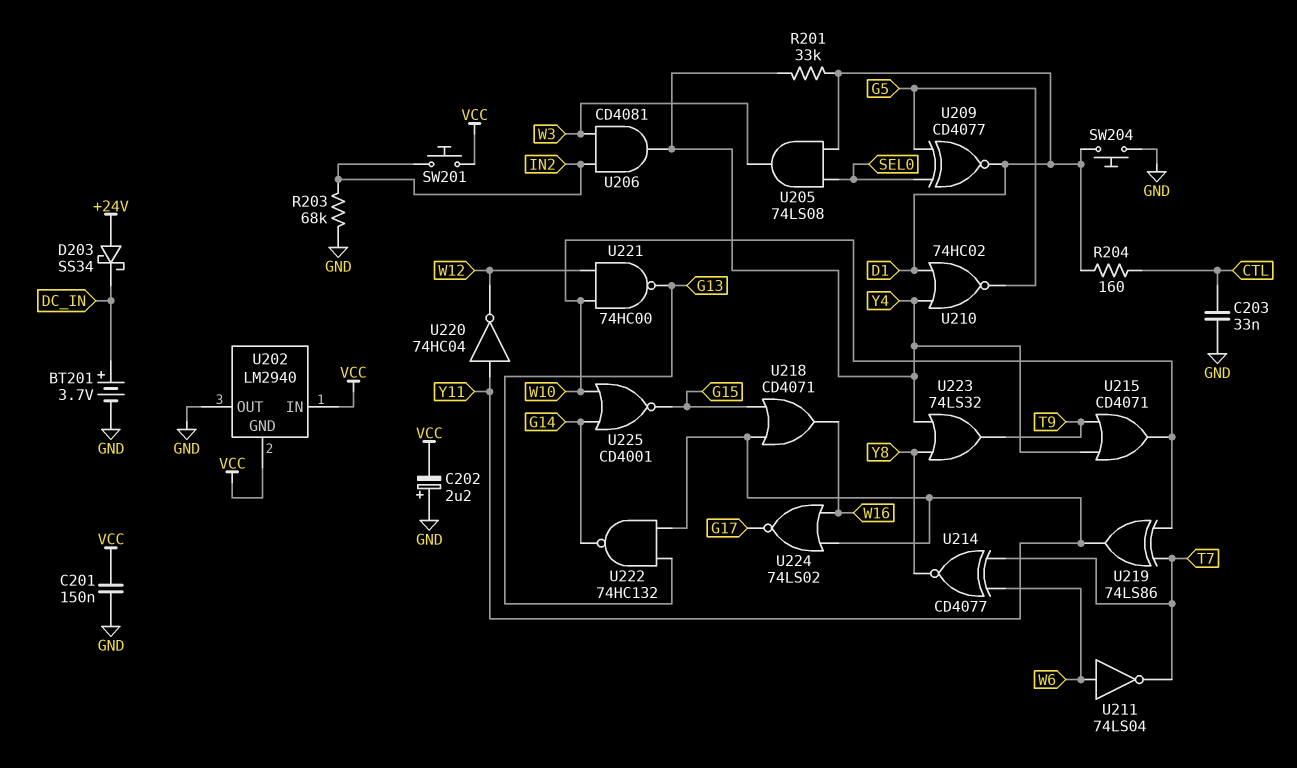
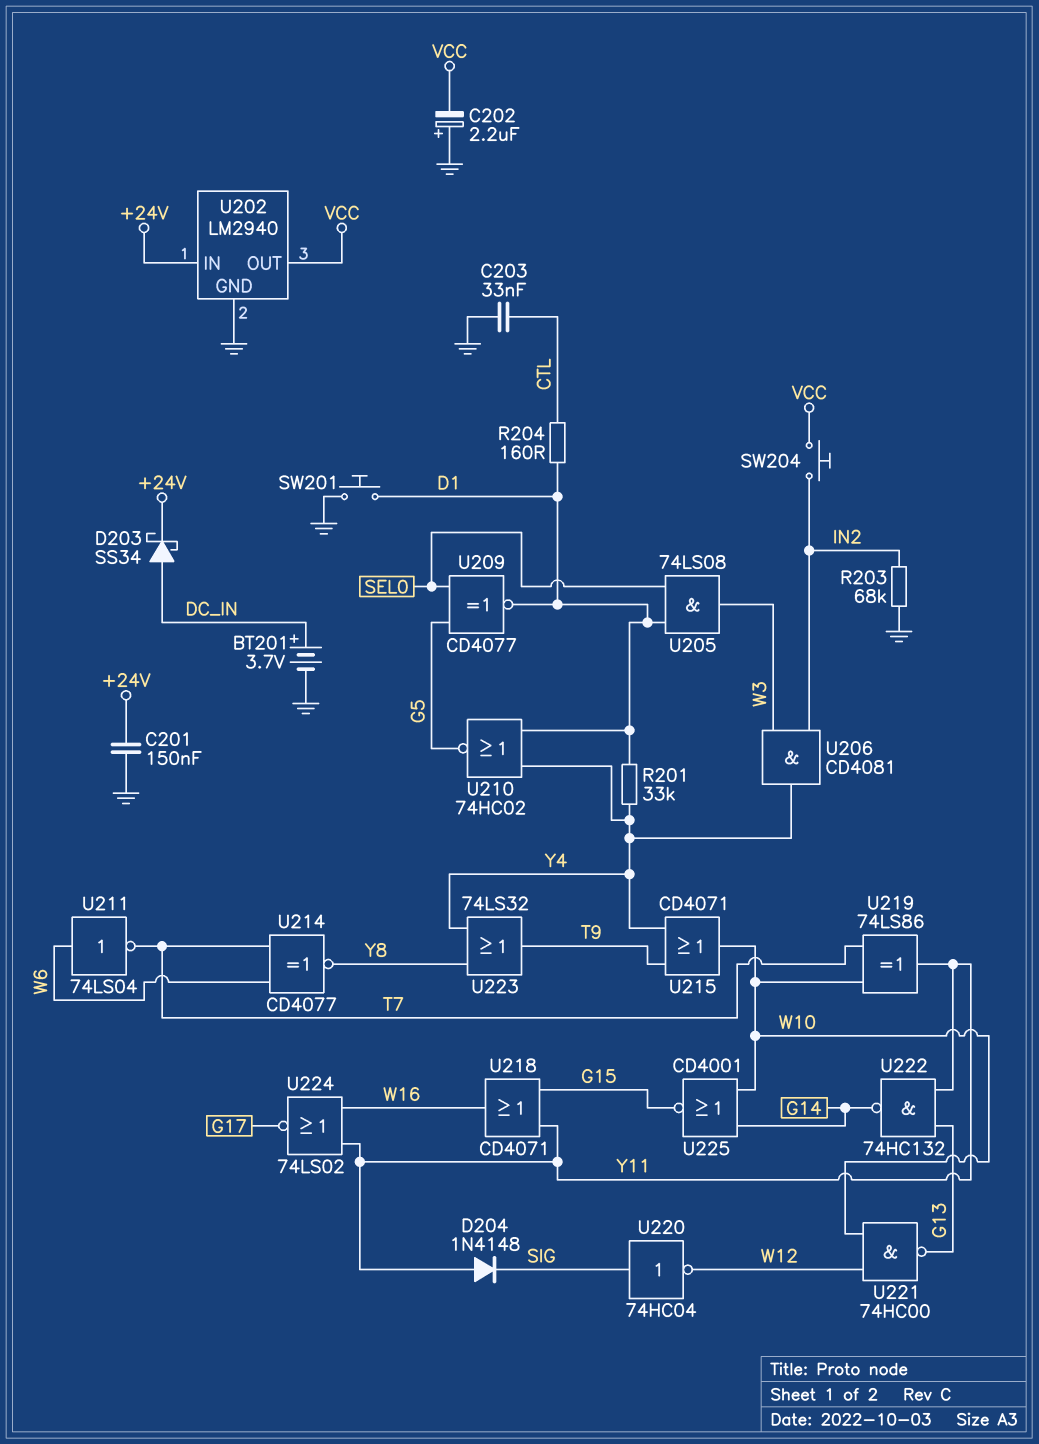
C201: 150nF (GND, VCC) -> 150nF (+24V, GND)
D203: schottky SS34 (A +24V, K DC_IN) -> schottky SS34 (A DC_IN, K +24V)
D204: none -> diode 1N4148 (A Y11, K SIG)
SW201: button (IN2, VCC) -> button (D1, GND)
SW204: button (D1, GND) -> button (IN2, VCC)
U202 pin GND: VCC -> GND
U202 pin IN: VCC -> +24V
U202 pin OUT: GND -> VCC
U220: NOT 74HC04 (in Y11, out W12) -> NOT 74HC04 (in SIG, out W12)

